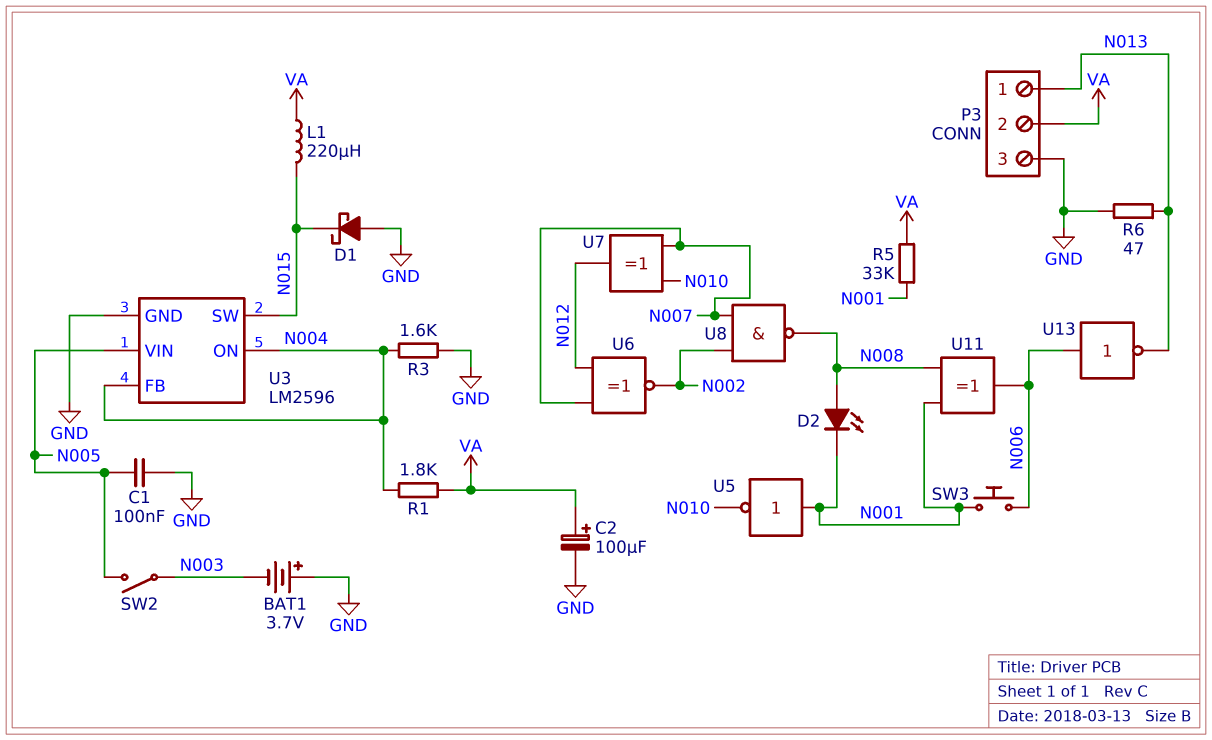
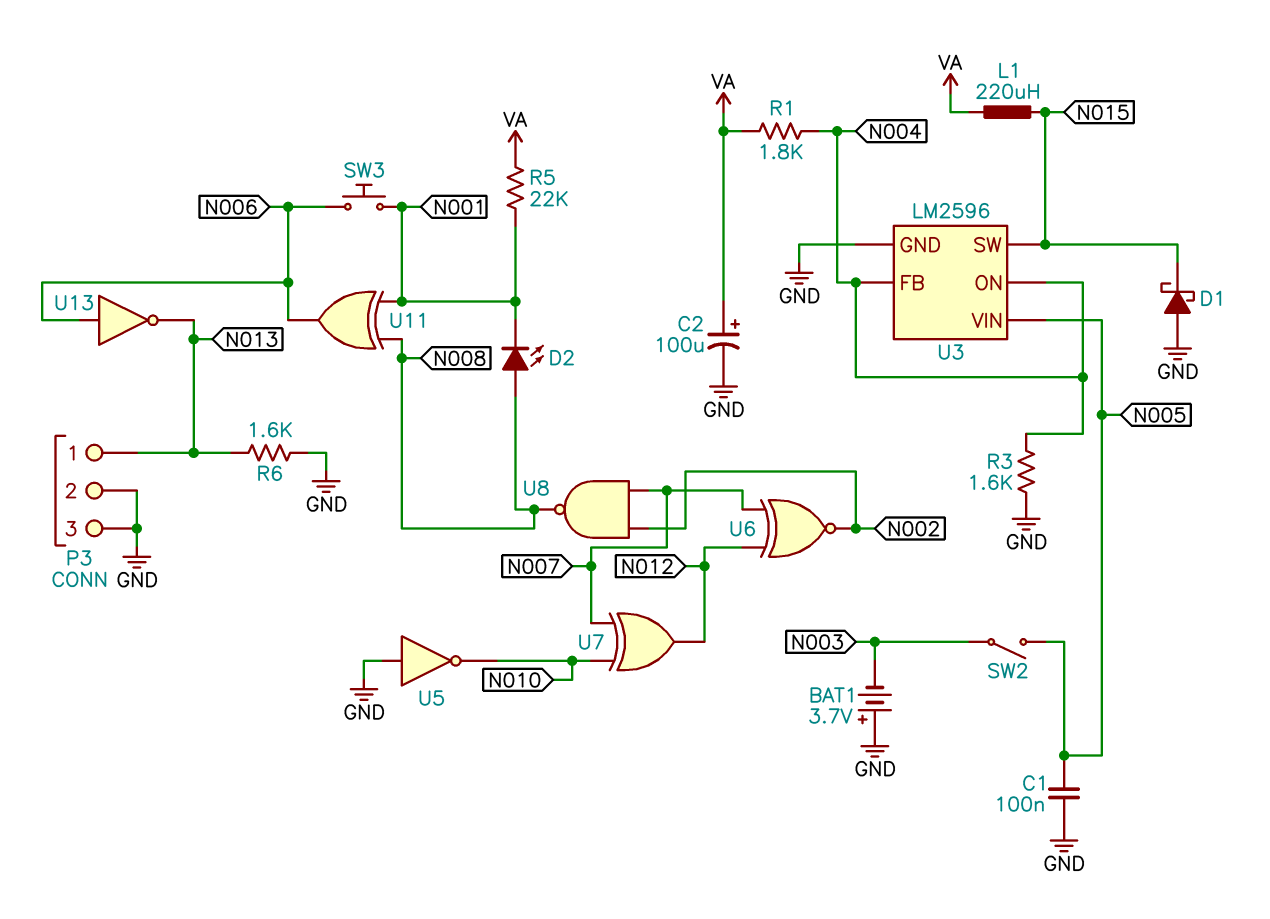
P3 pin 2: VA -> GND
R5: 33k (N001, VA) -> 22k (N001, VA)
R6: 47 (GND, N013) -> 1.6k (GND, N013)
U5: NOT (in N001, out N010) -> NOT (in GND, out N010)

